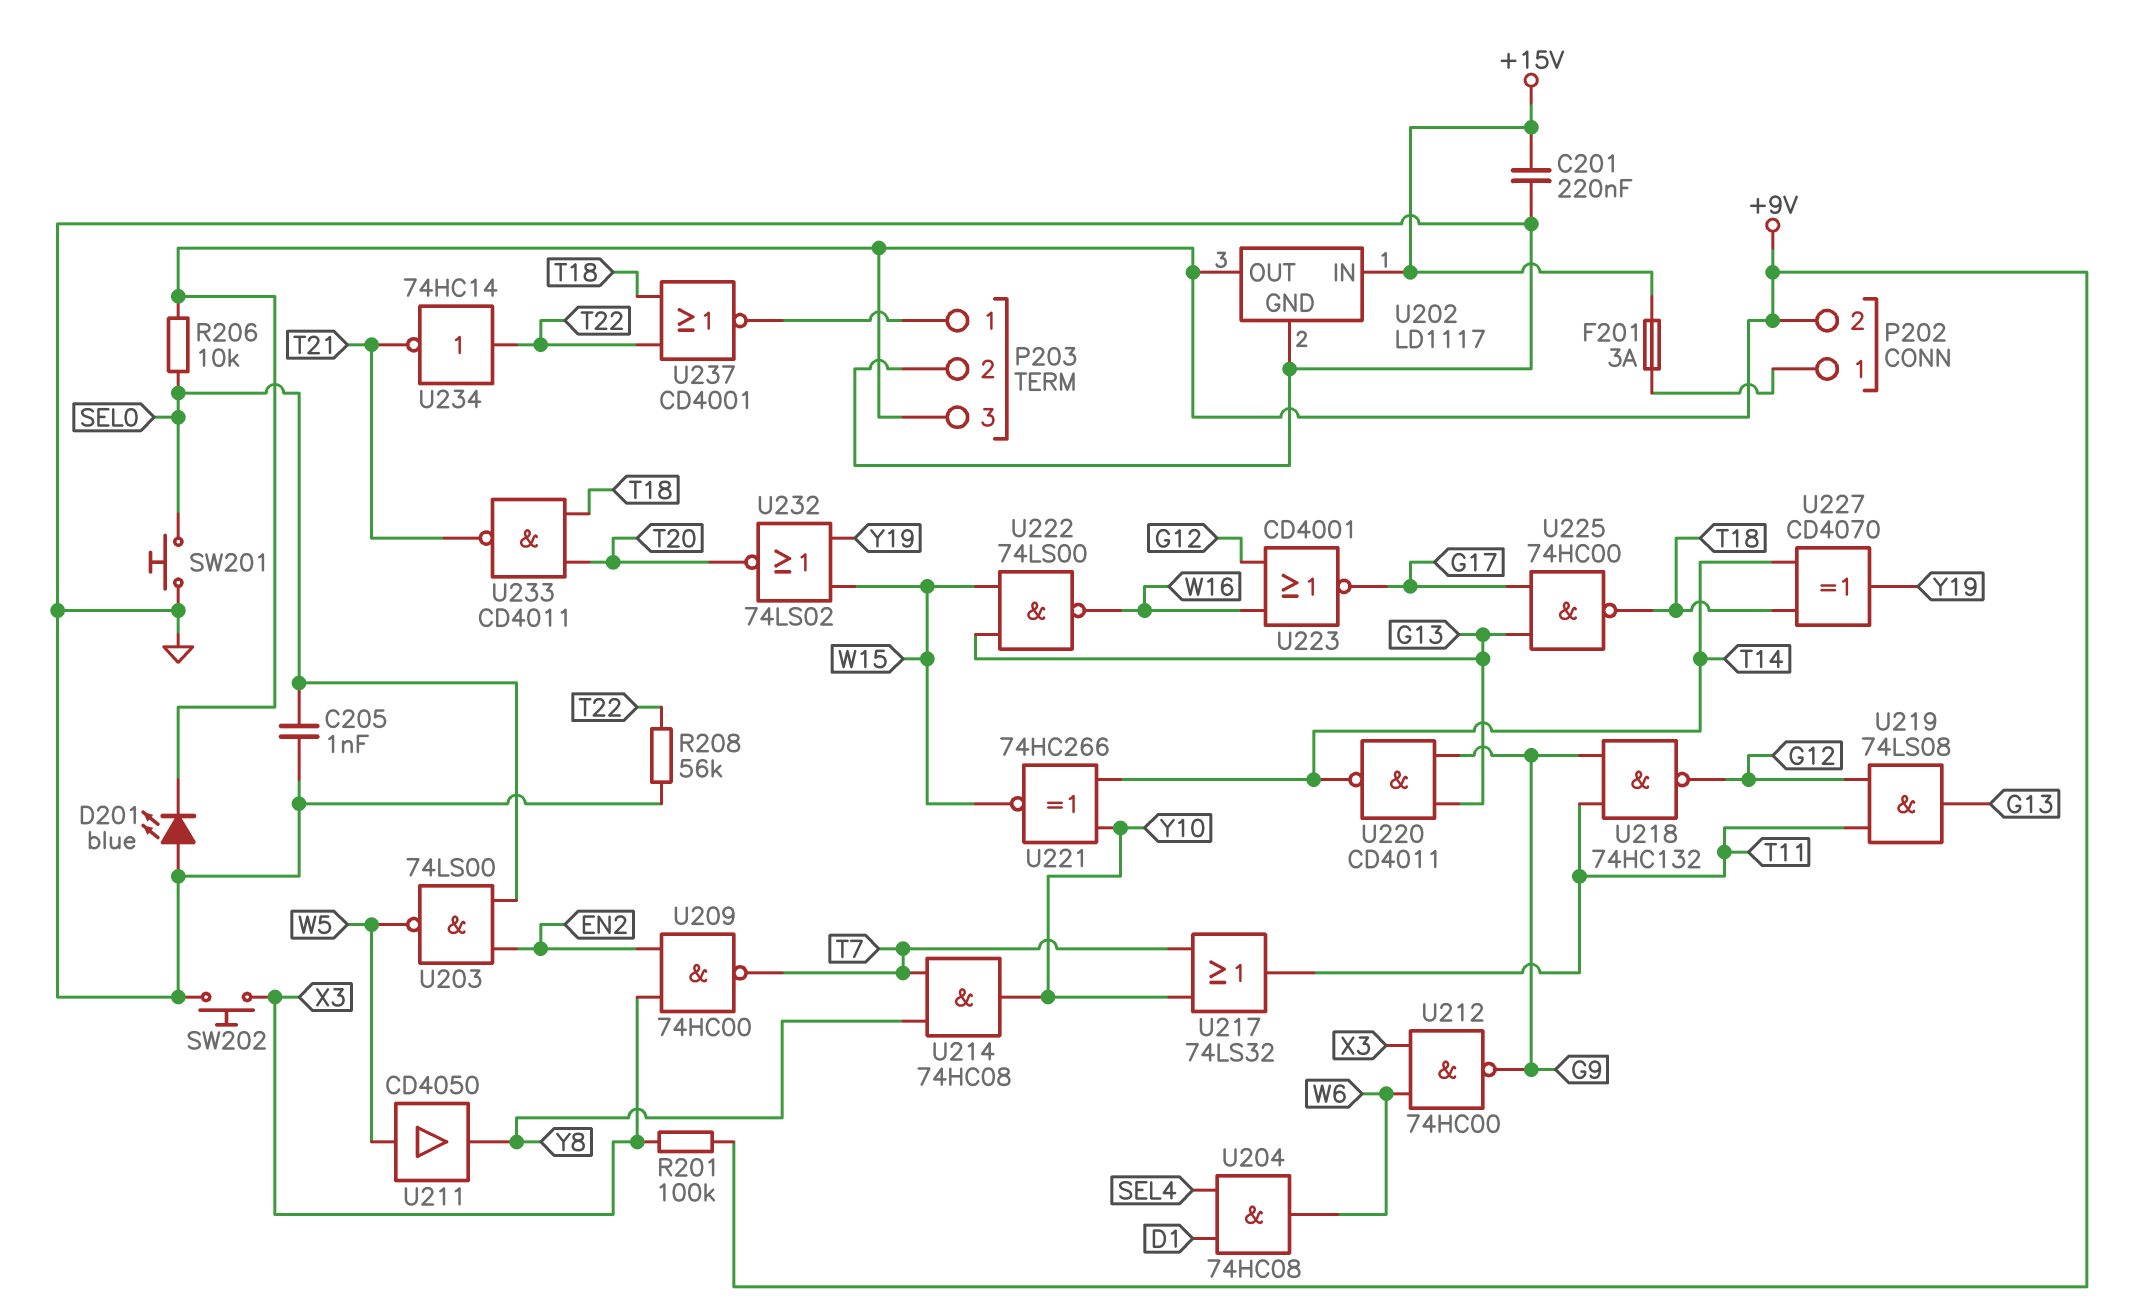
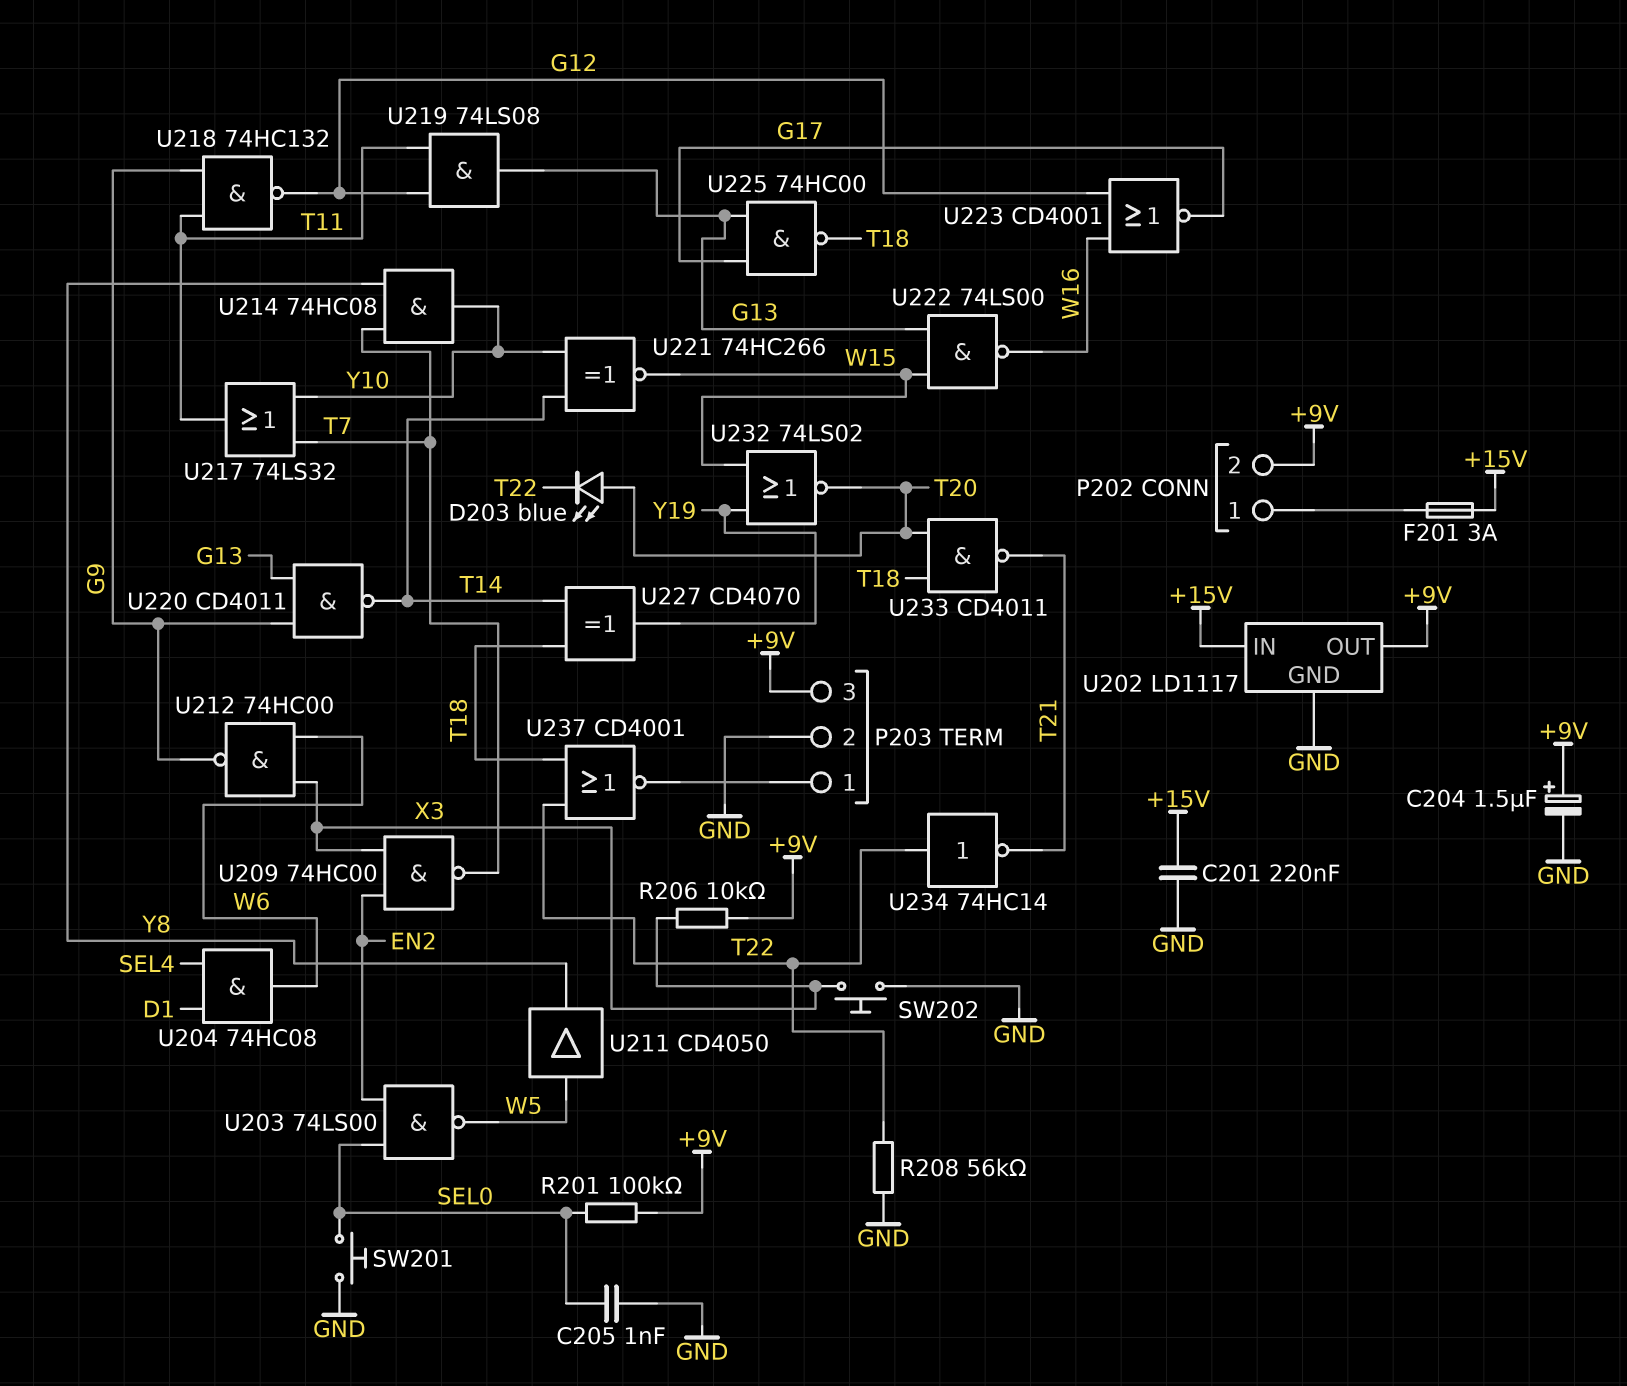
C204: none -> 1.5uF (plus +9V, minus GND)
D201: LED blue (A GND, K +9V) -> none
D203: none -> LED blue (A T20, K T22)
R201: 100k (+9V, X3) -> 100k (+9V, SEL0)
R206: 10k (+9V, SEL0) -> 10k (+9V, X3)

